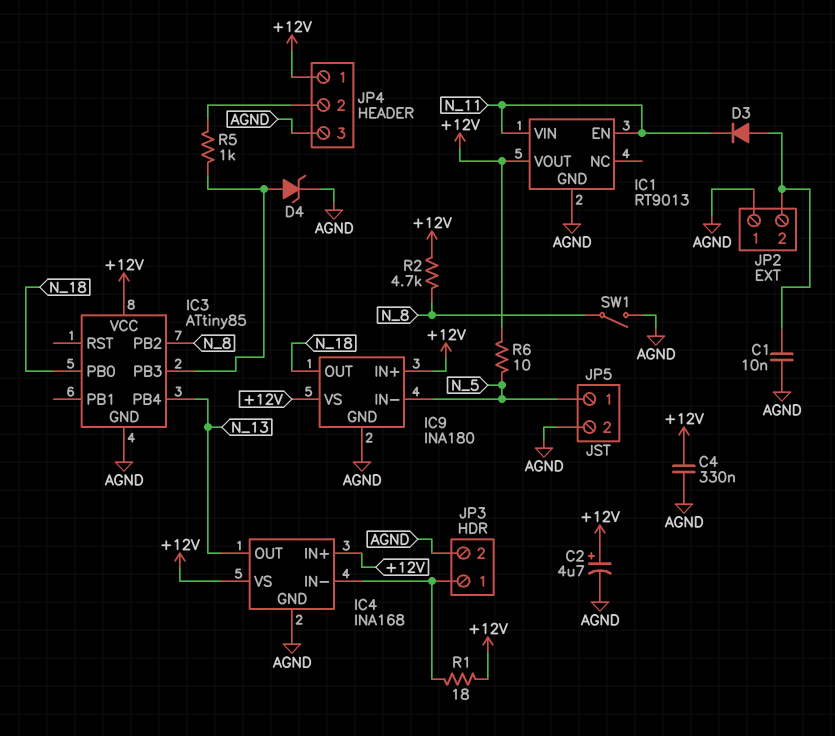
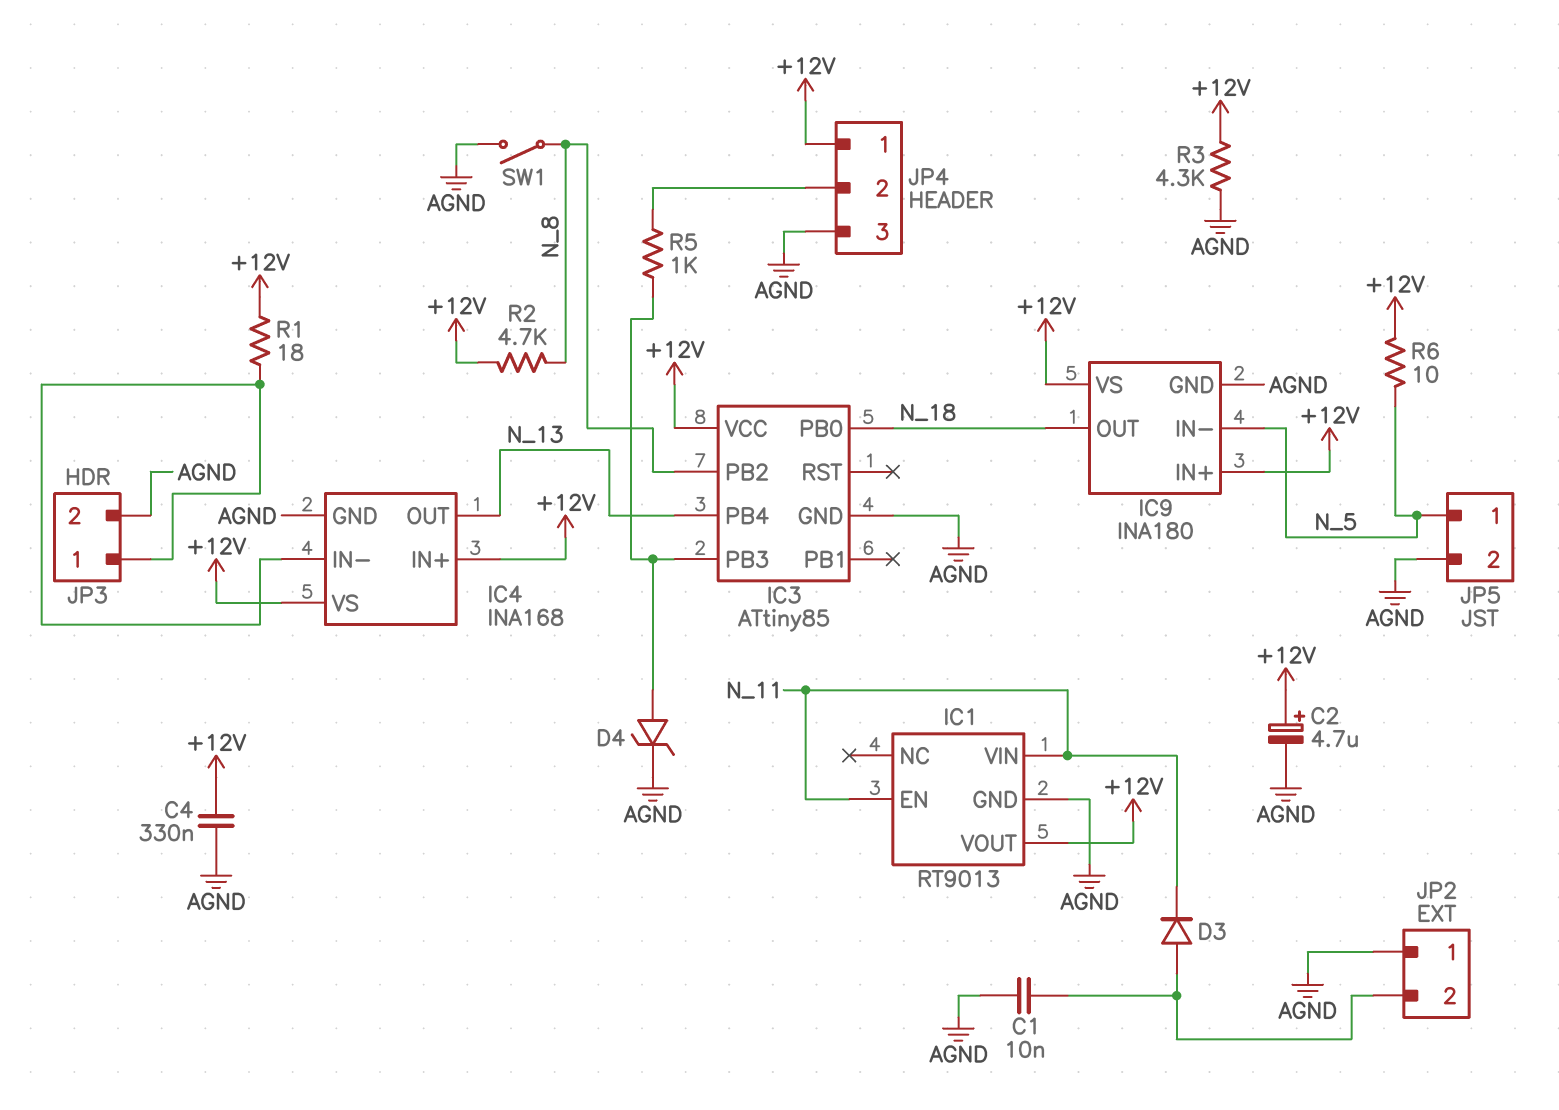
R3: none -> 4.3k (+12V, AGND)

